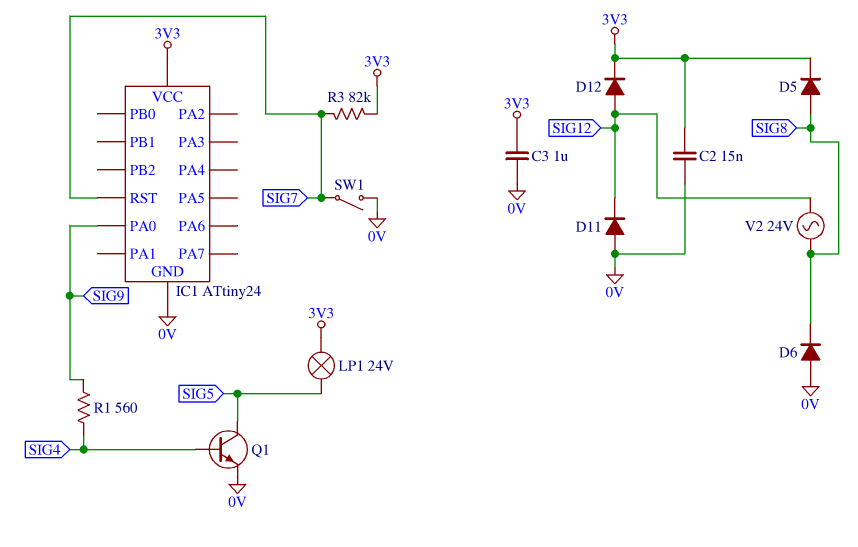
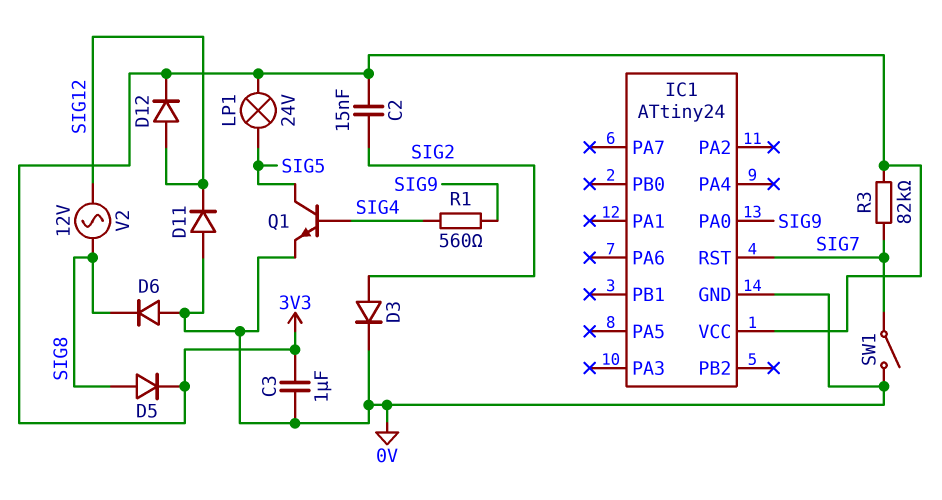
C2: 15nF (0V, 3V3) -> 15nF (3V3, SIG2)
D3: none -> diode (A SIG2, K 0V)
V2: AC 24V (SIG8, SIG12) -> AC 12V (SIG8, SIG12)

